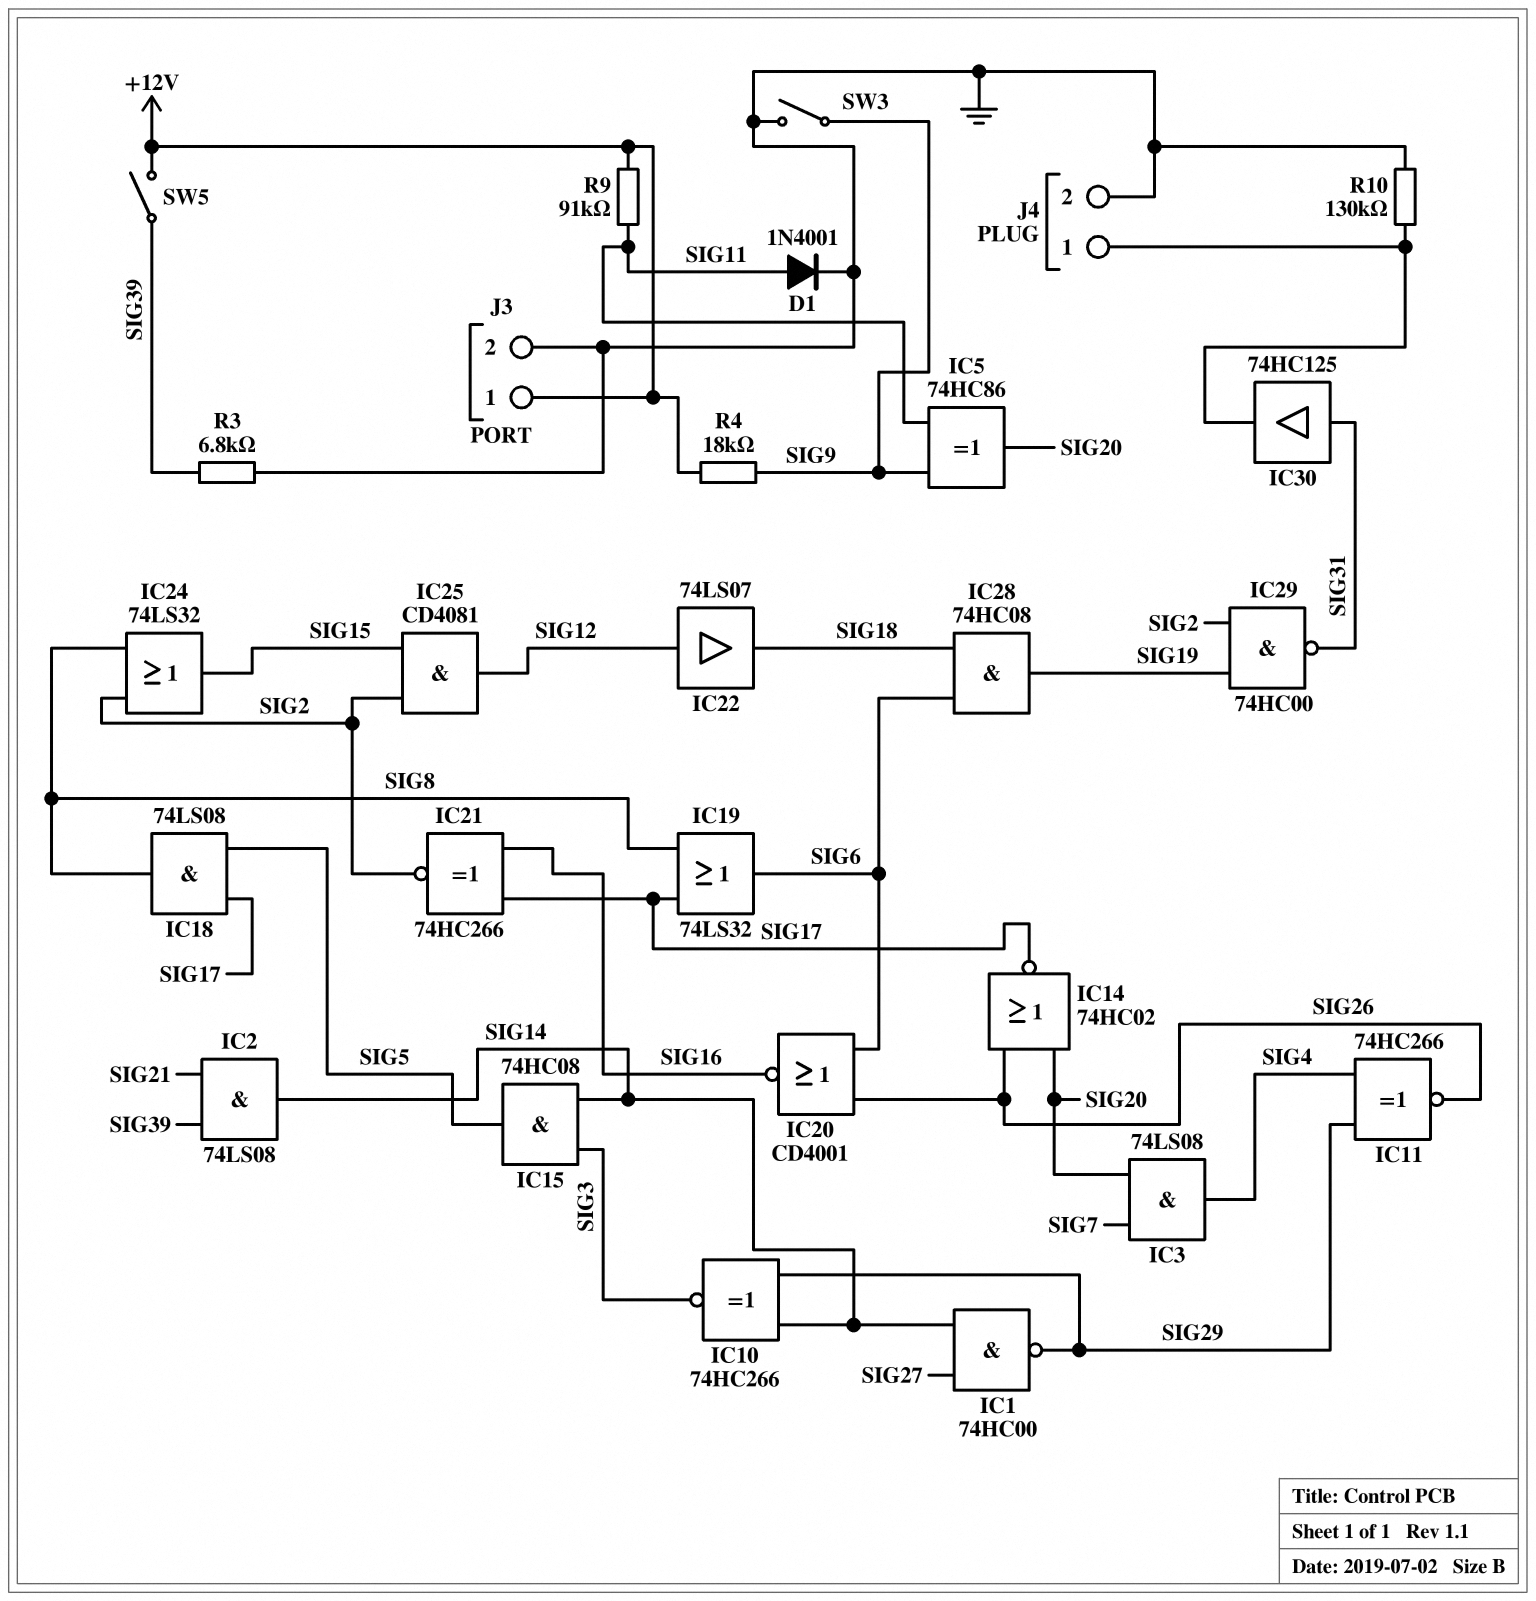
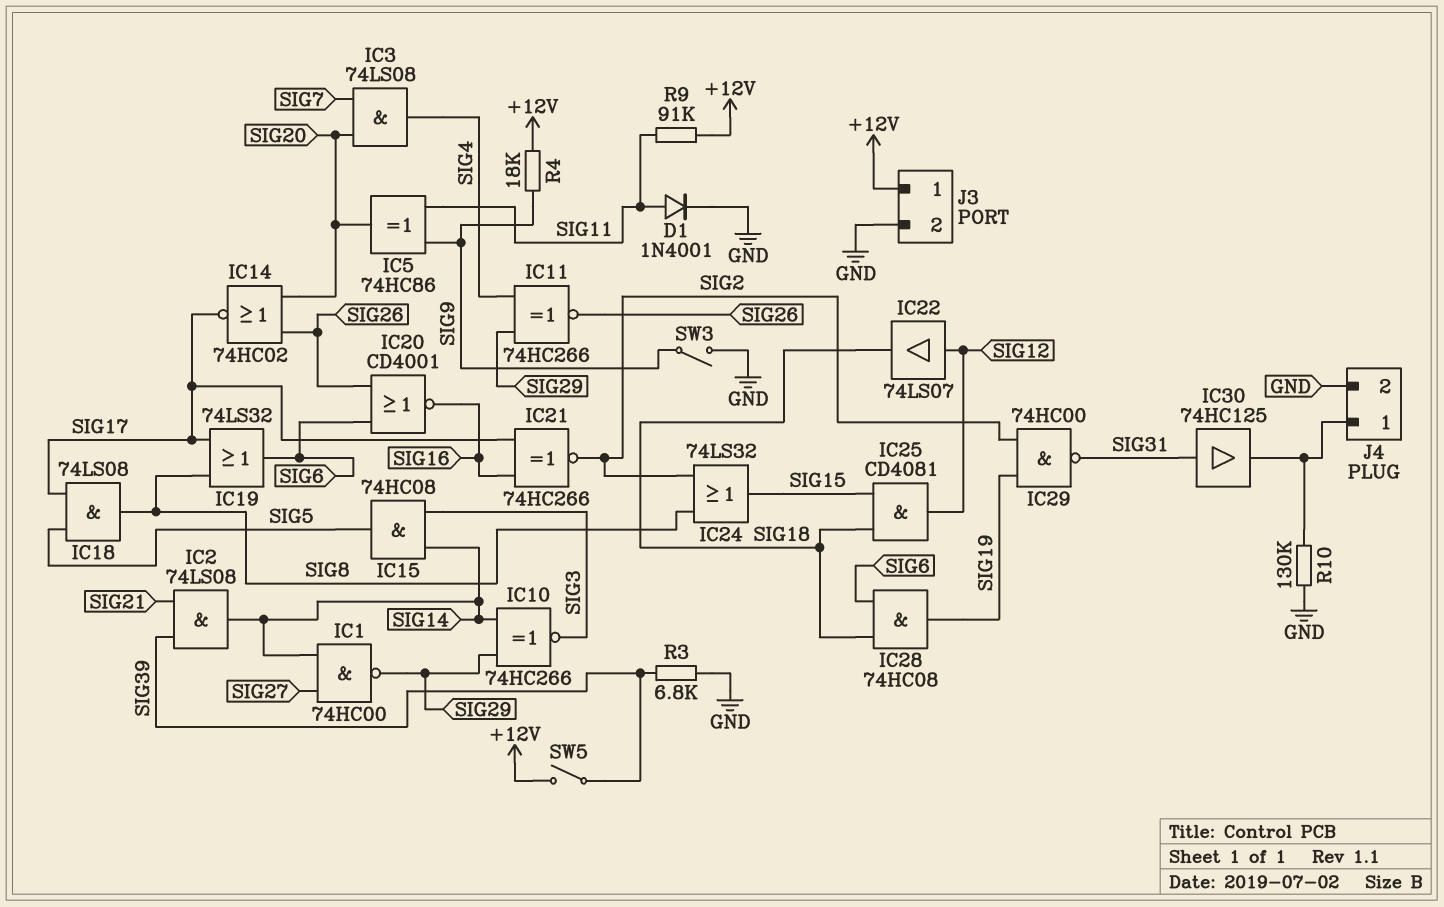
IC25: AND CD4081 (in SIG2, in SIG15, out SIG12) -> AND CD4081 (in SIG15, in SIG18, out SIG12)

